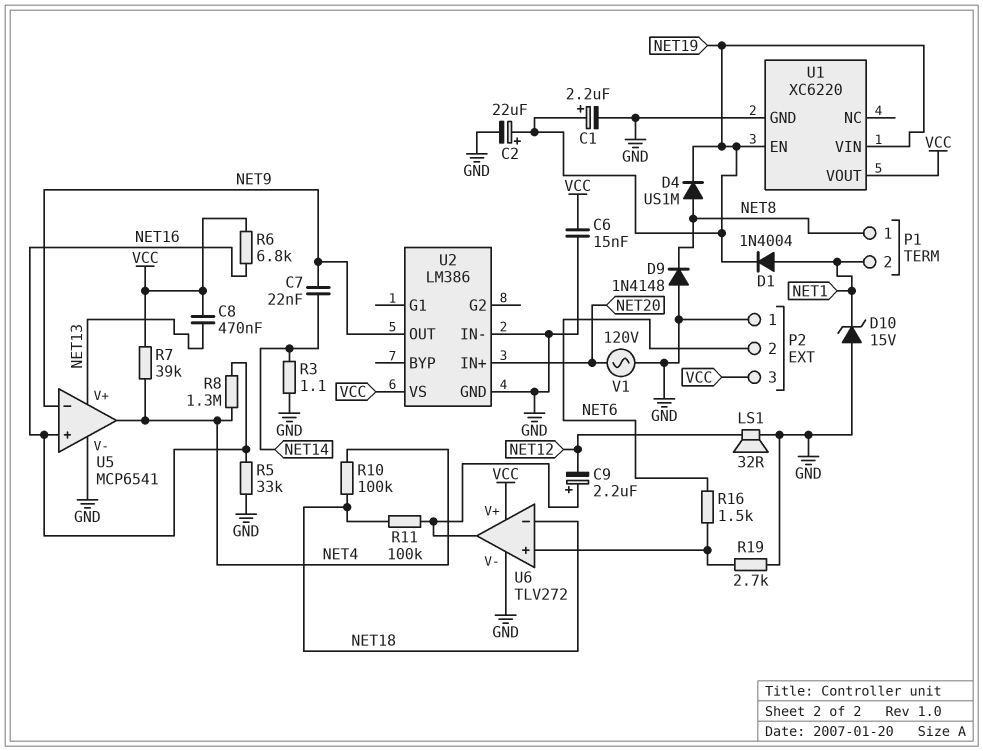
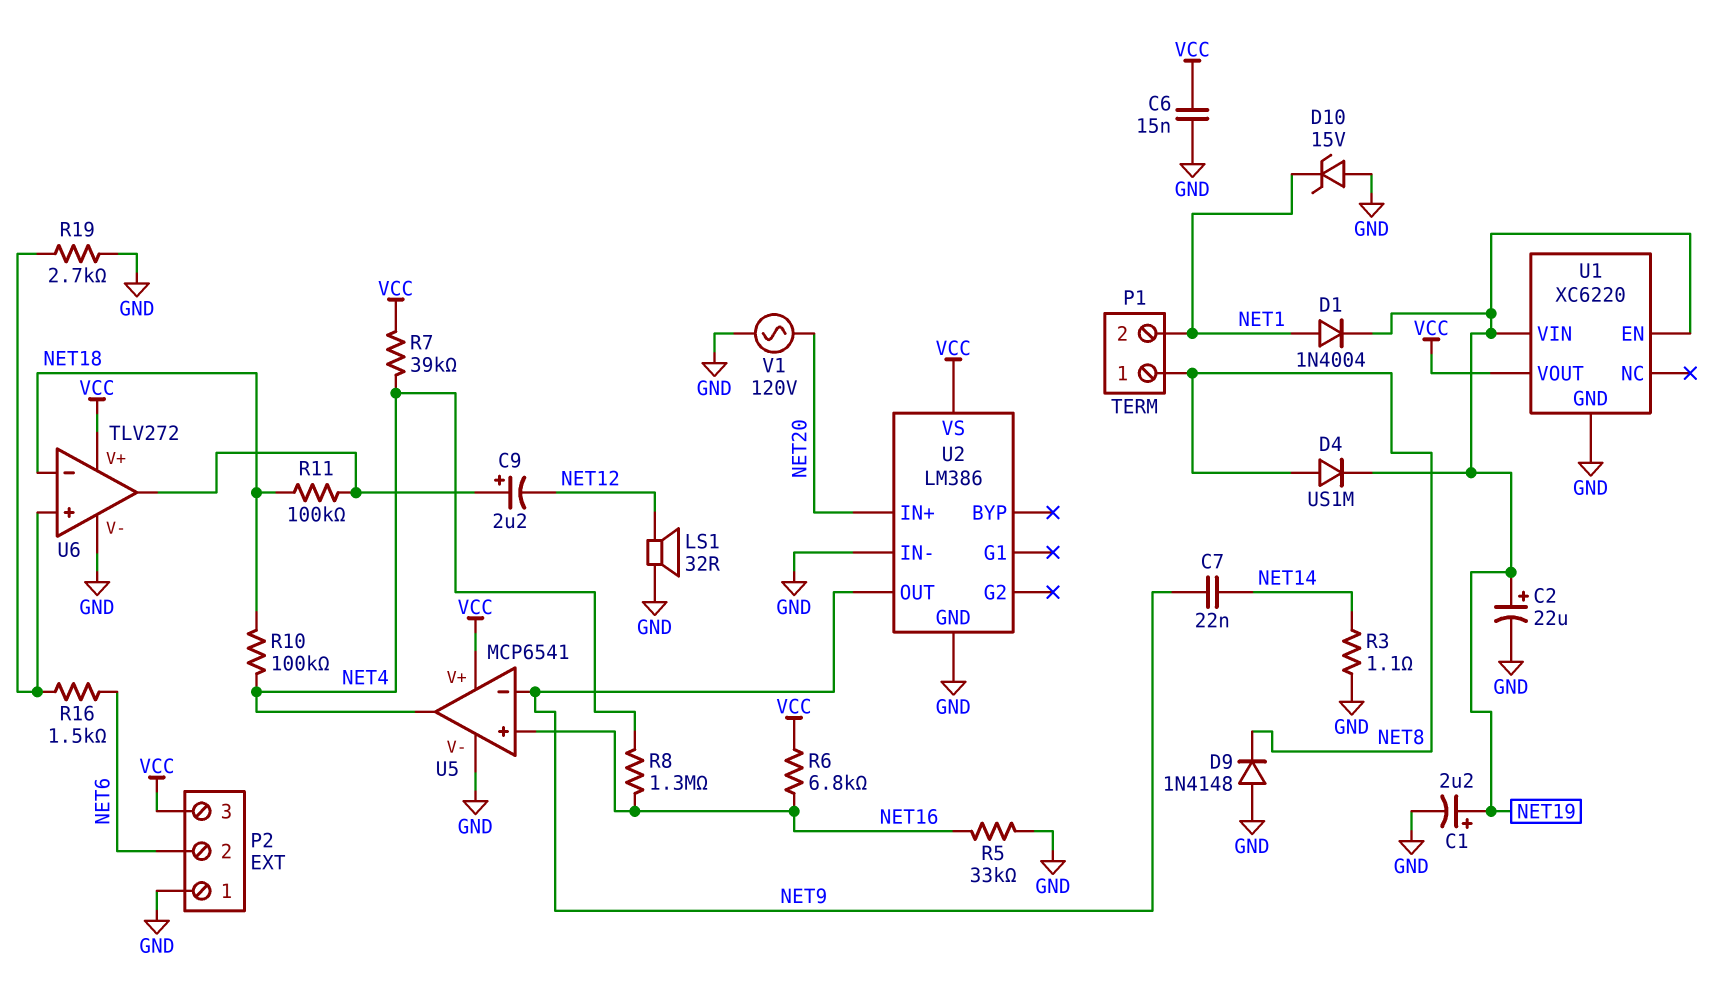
C8: 470nF (NET13, VCC) -> none
U5 pin V+: NET13 -> VCC

